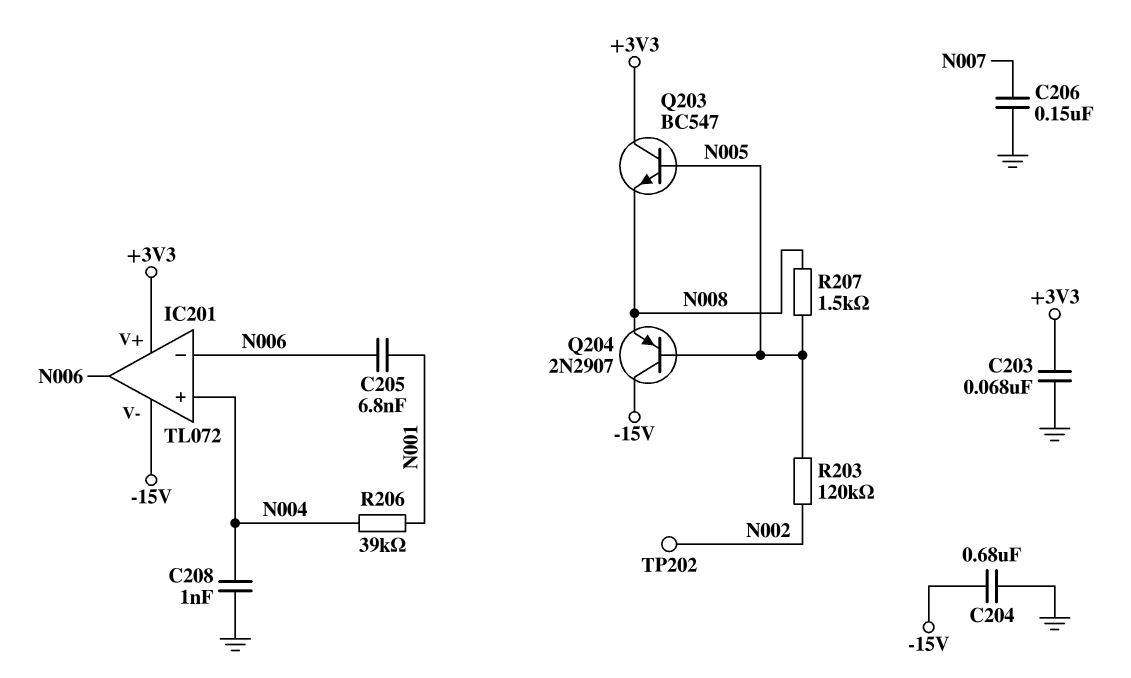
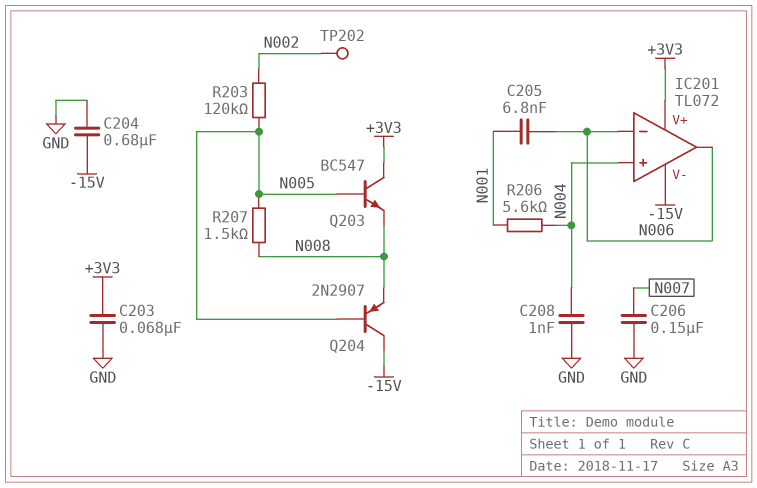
R206: 39k (N001, N004) -> 5.6k (N001, N004)

